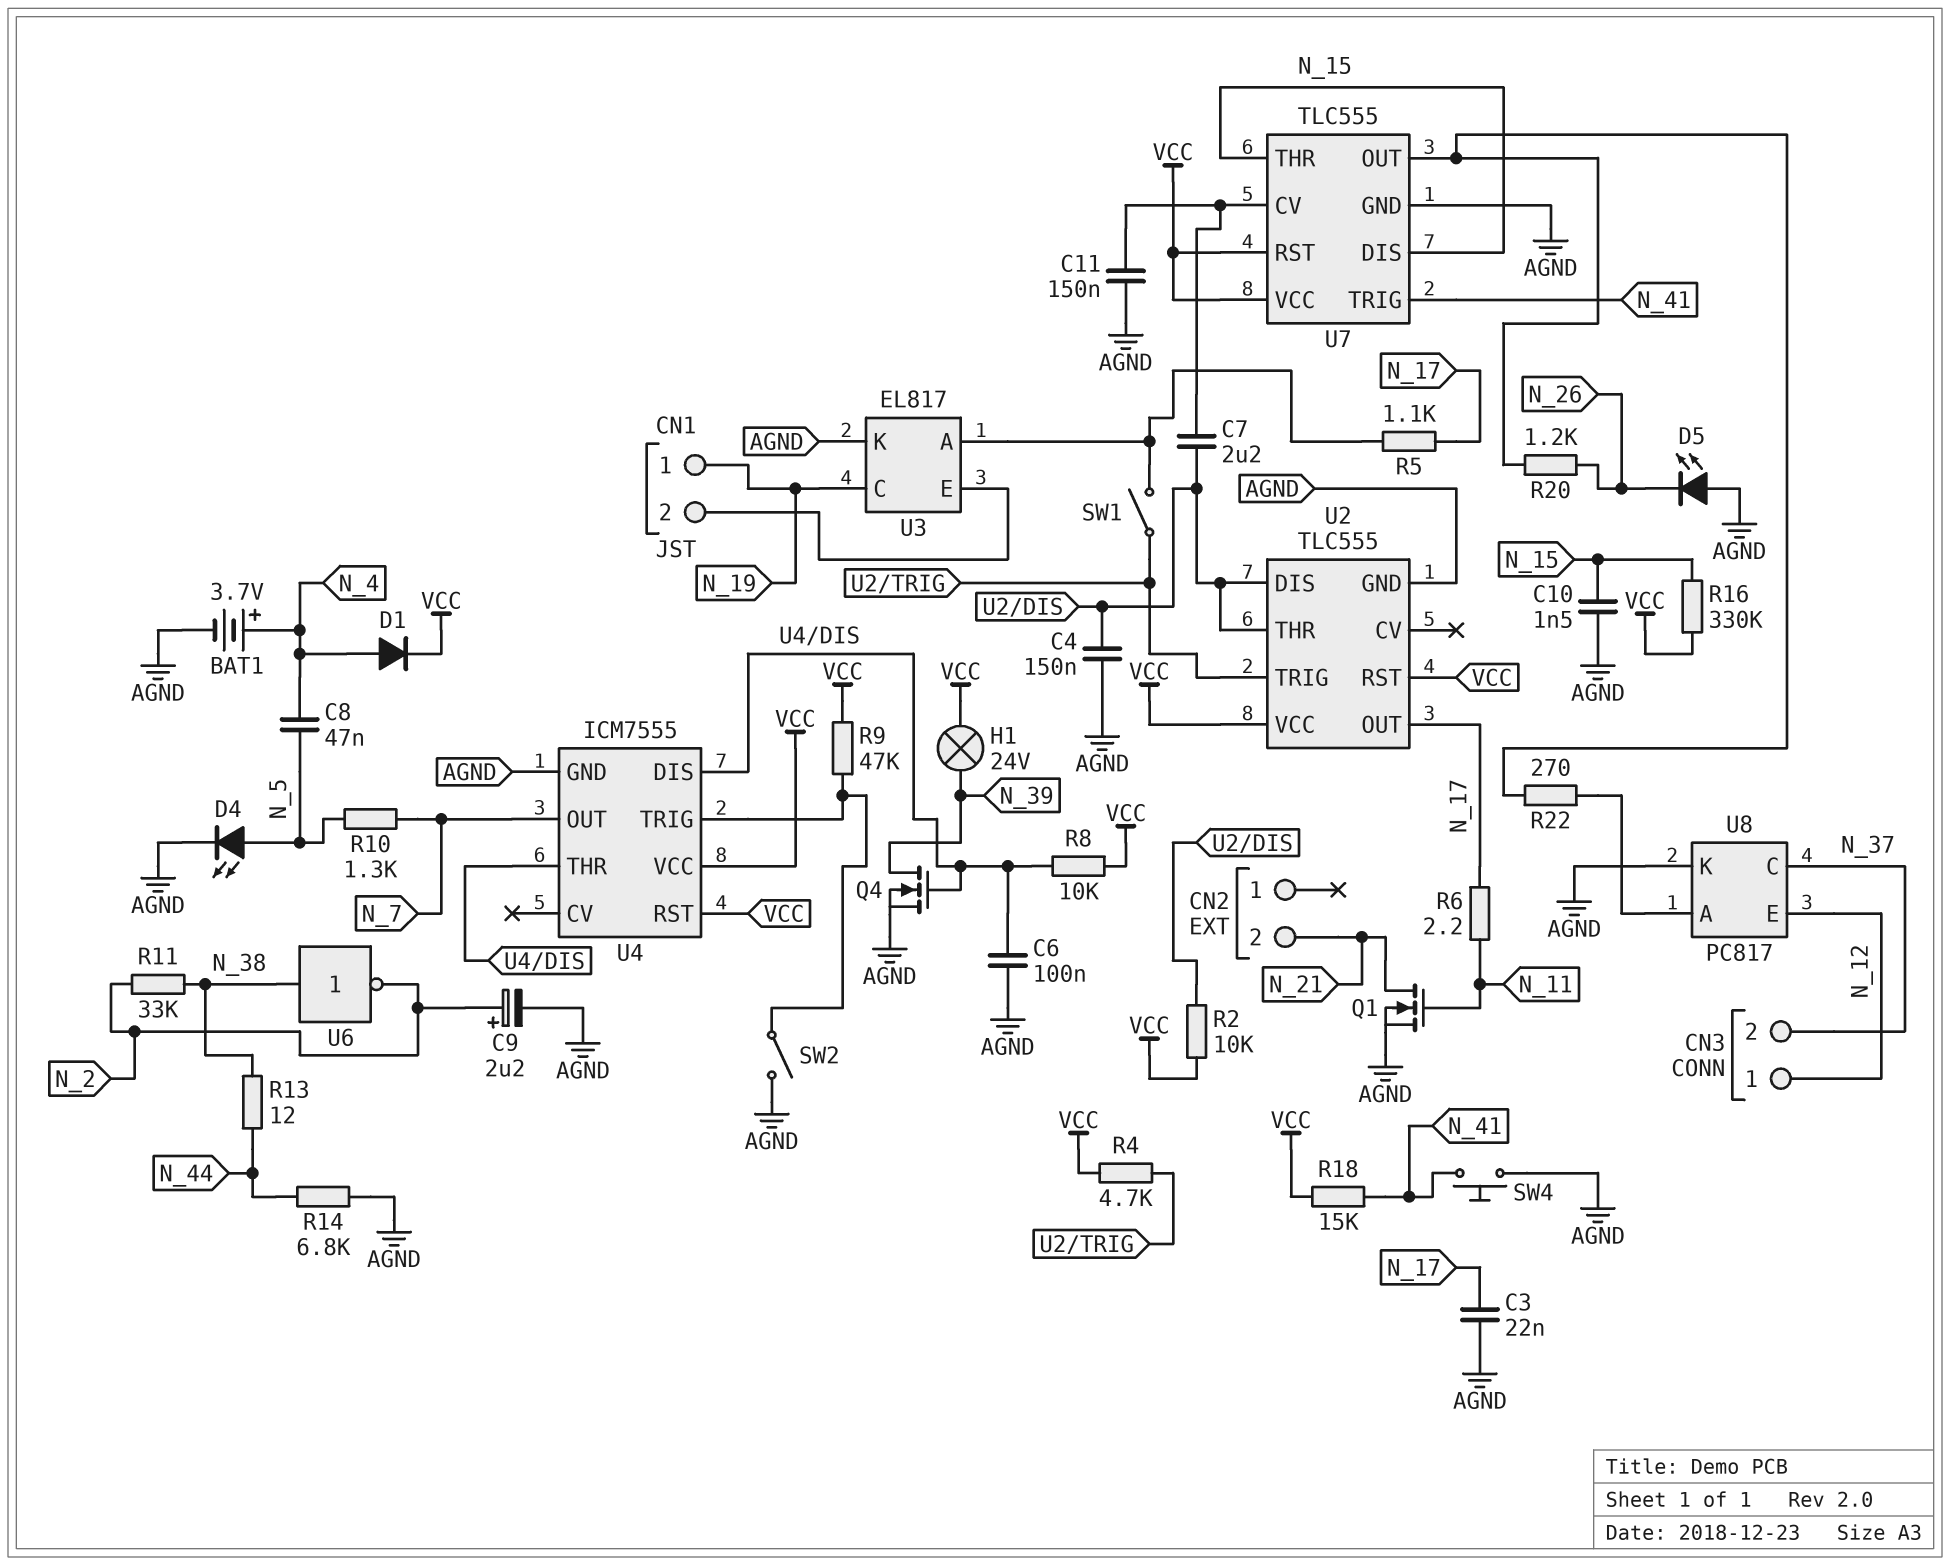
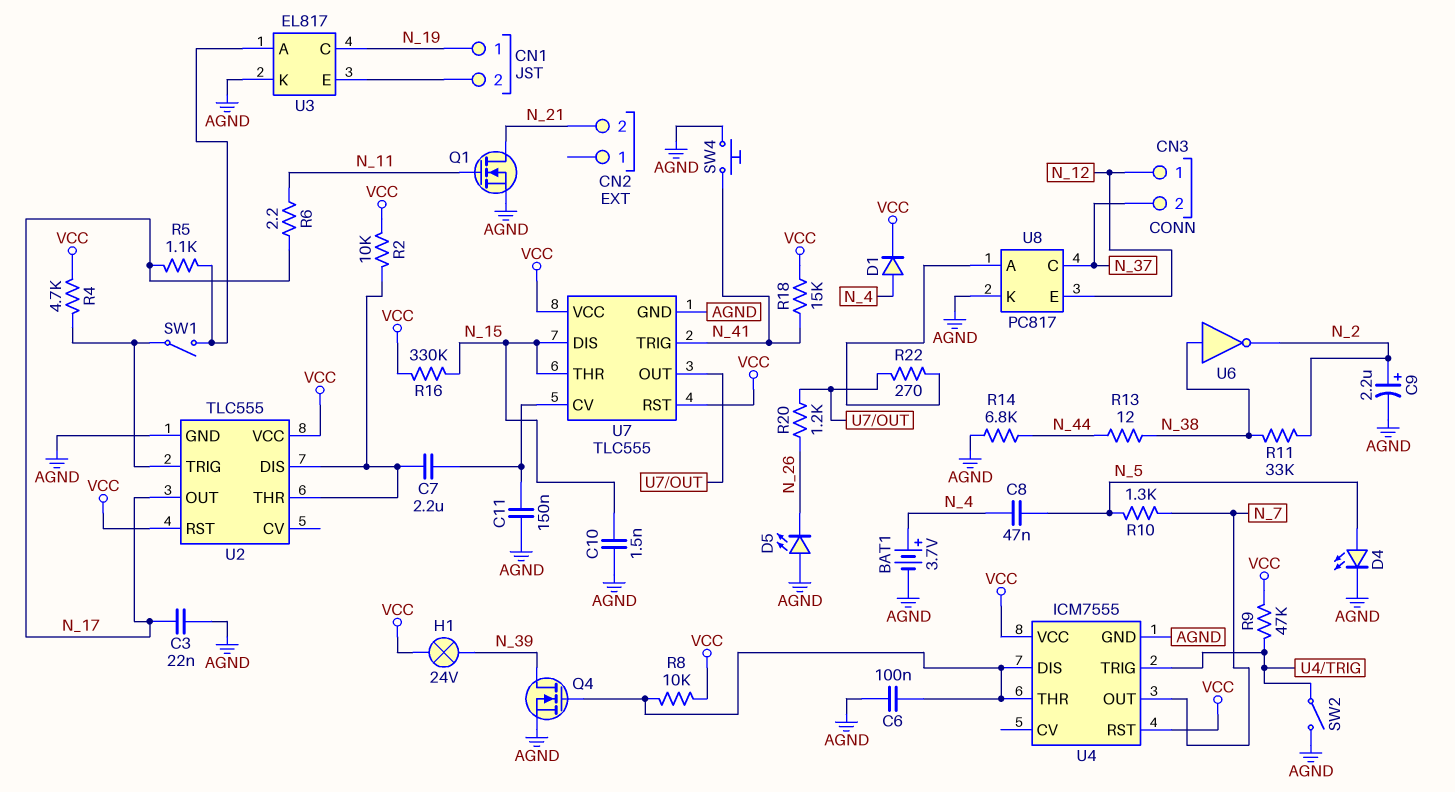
C4: 150nF (AGND, U2/DIS) -> none

